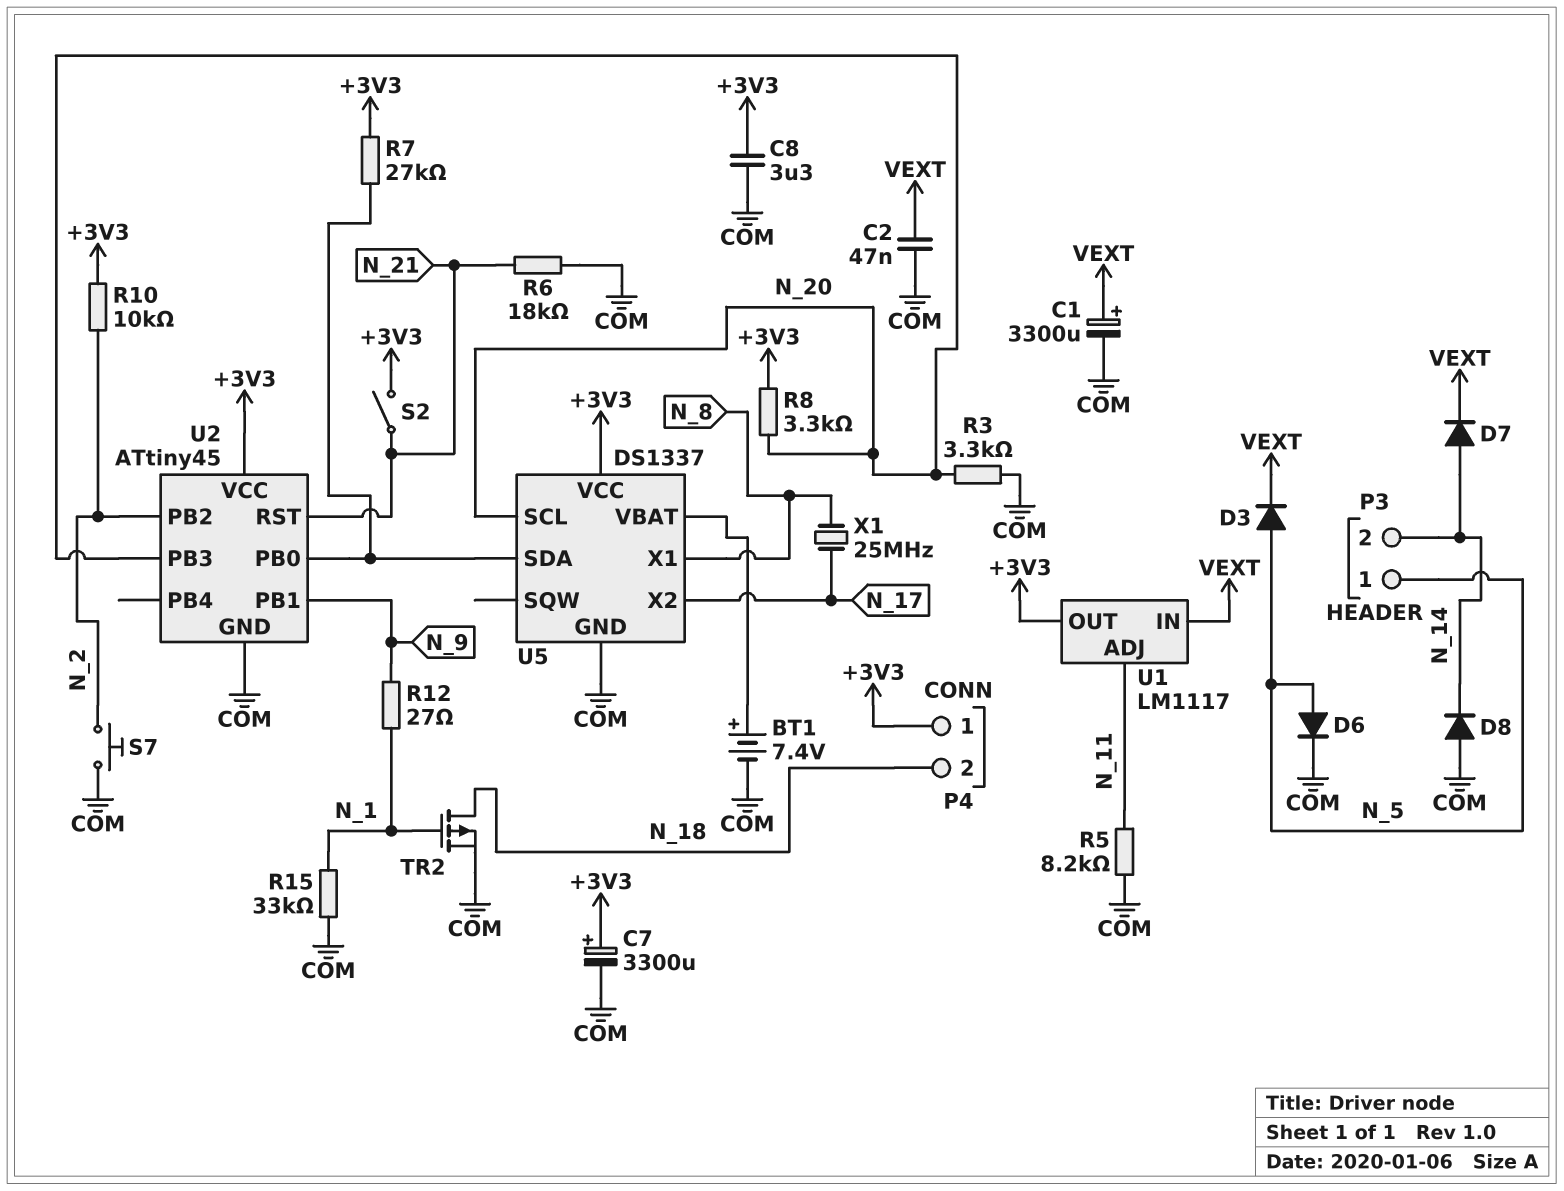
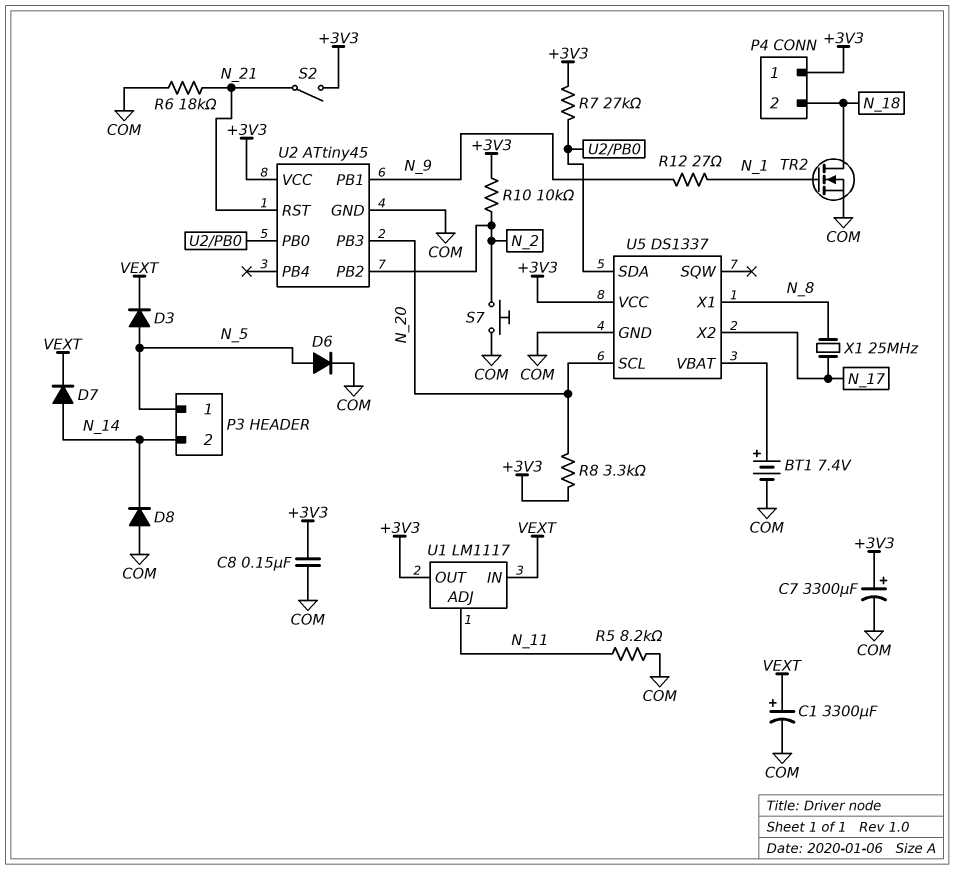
C2: 47nF (COM, VEXT) -> none
C8: 3.3uF (+3V3, COM) -> 150nF (+3V3, COM)
R3: 3.3k (COM, N_20) -> none
R15: 33k (COM, N_1) -> none
TR2: PMOS (G N_1, D N_18, S COM) -> NMOS (G N_1, D N_18, S COM)

